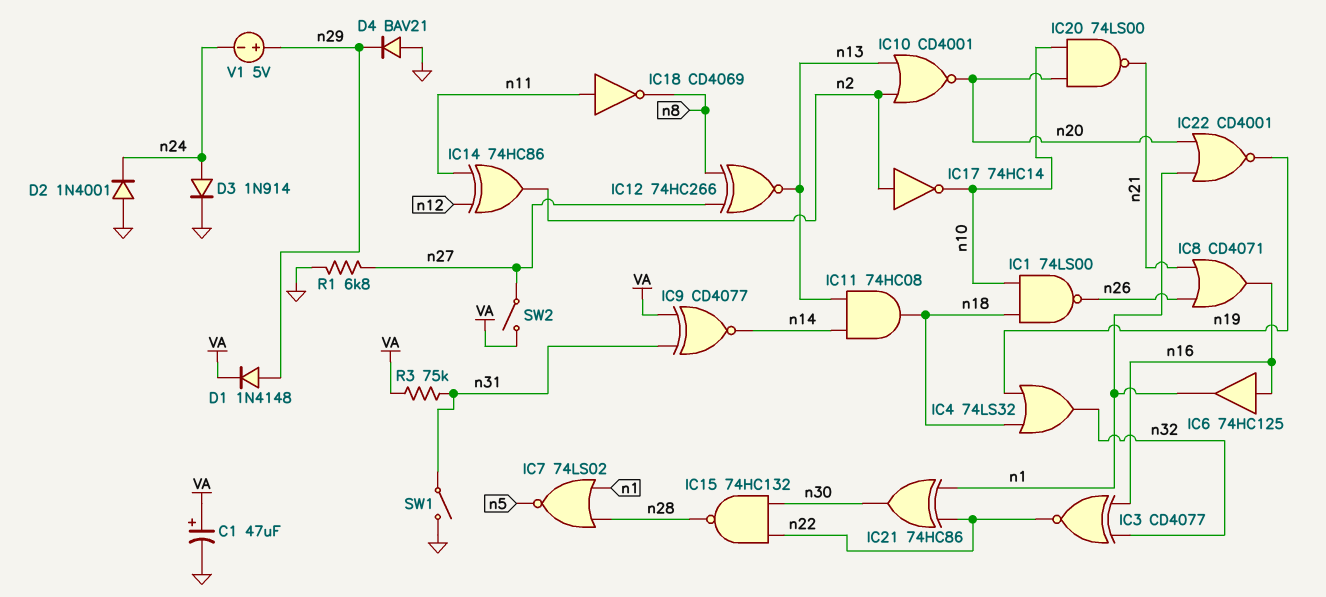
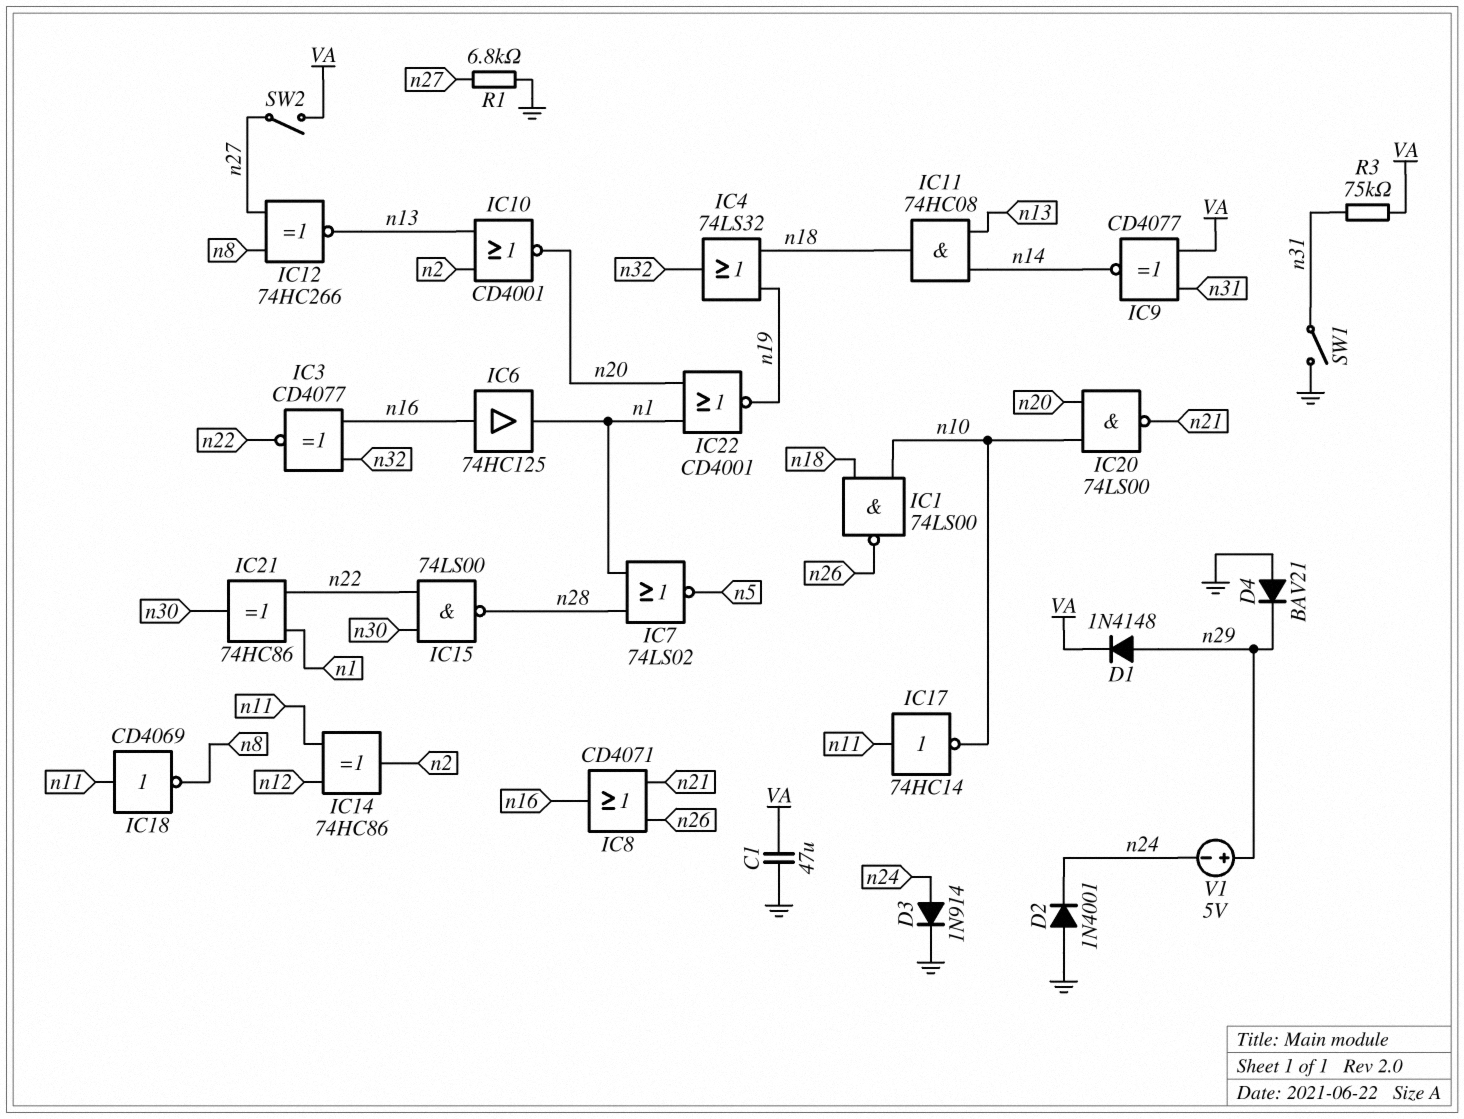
C1: 47uF (plus VA, minus GND) -> 47uF (GND, VA)
IC15: NAND 74HC132 (in n22, in n30, out n28) -> NAND 74LS00 (in n22, in n30, out n28)
IC17: NOT 74HC14 (in n2, out n10) -> NOT 74HC14 (in n11, out n10)

